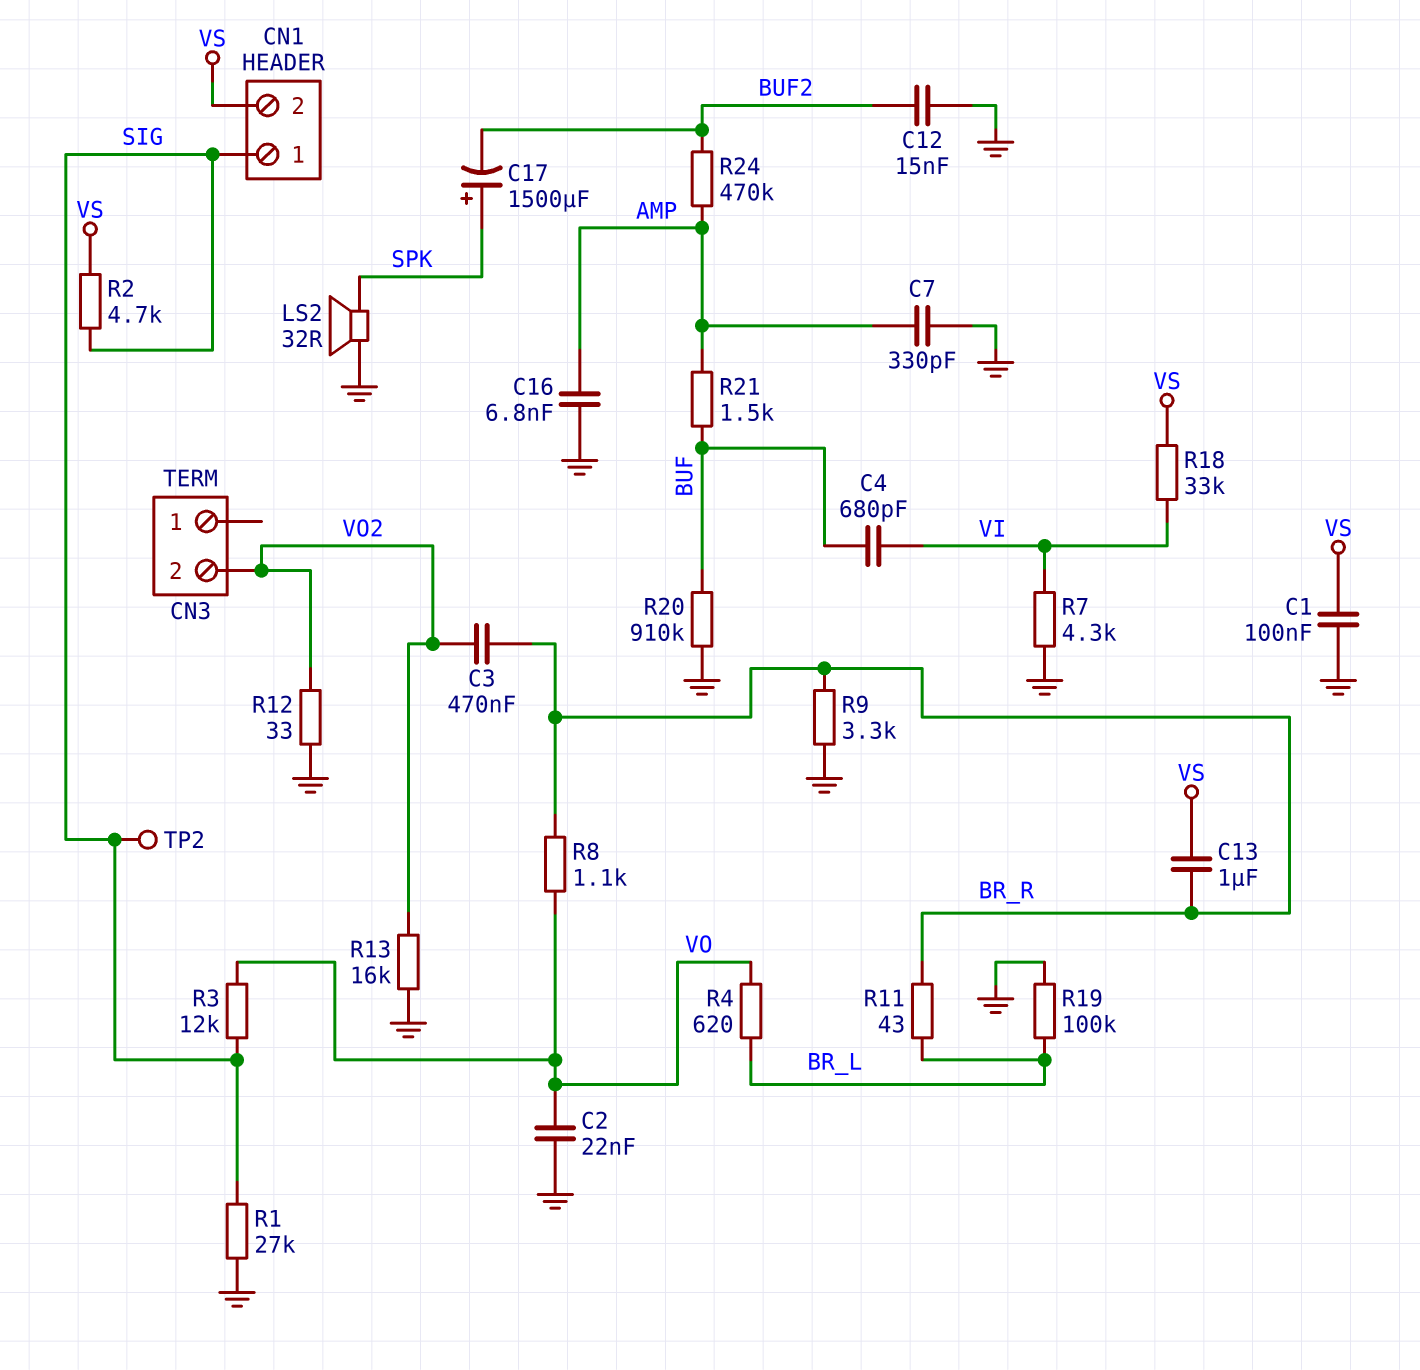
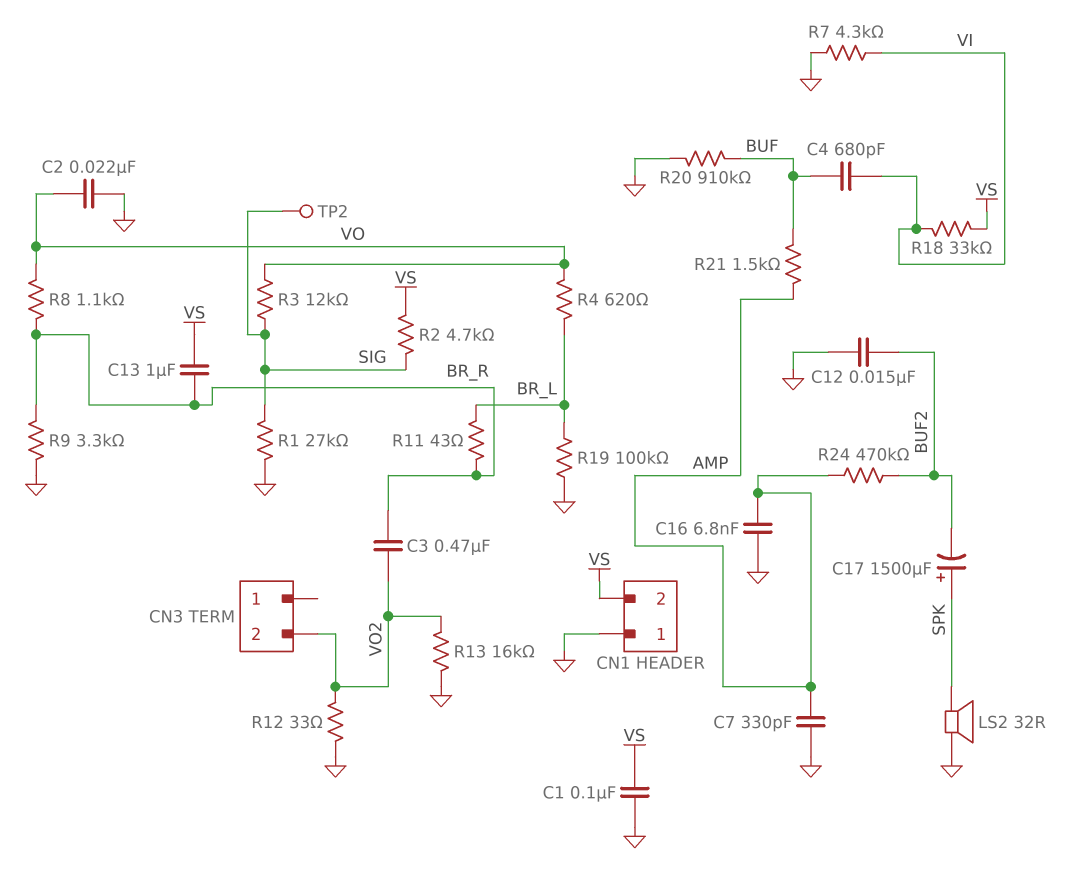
CN1 pin 1: SIG -> GND

